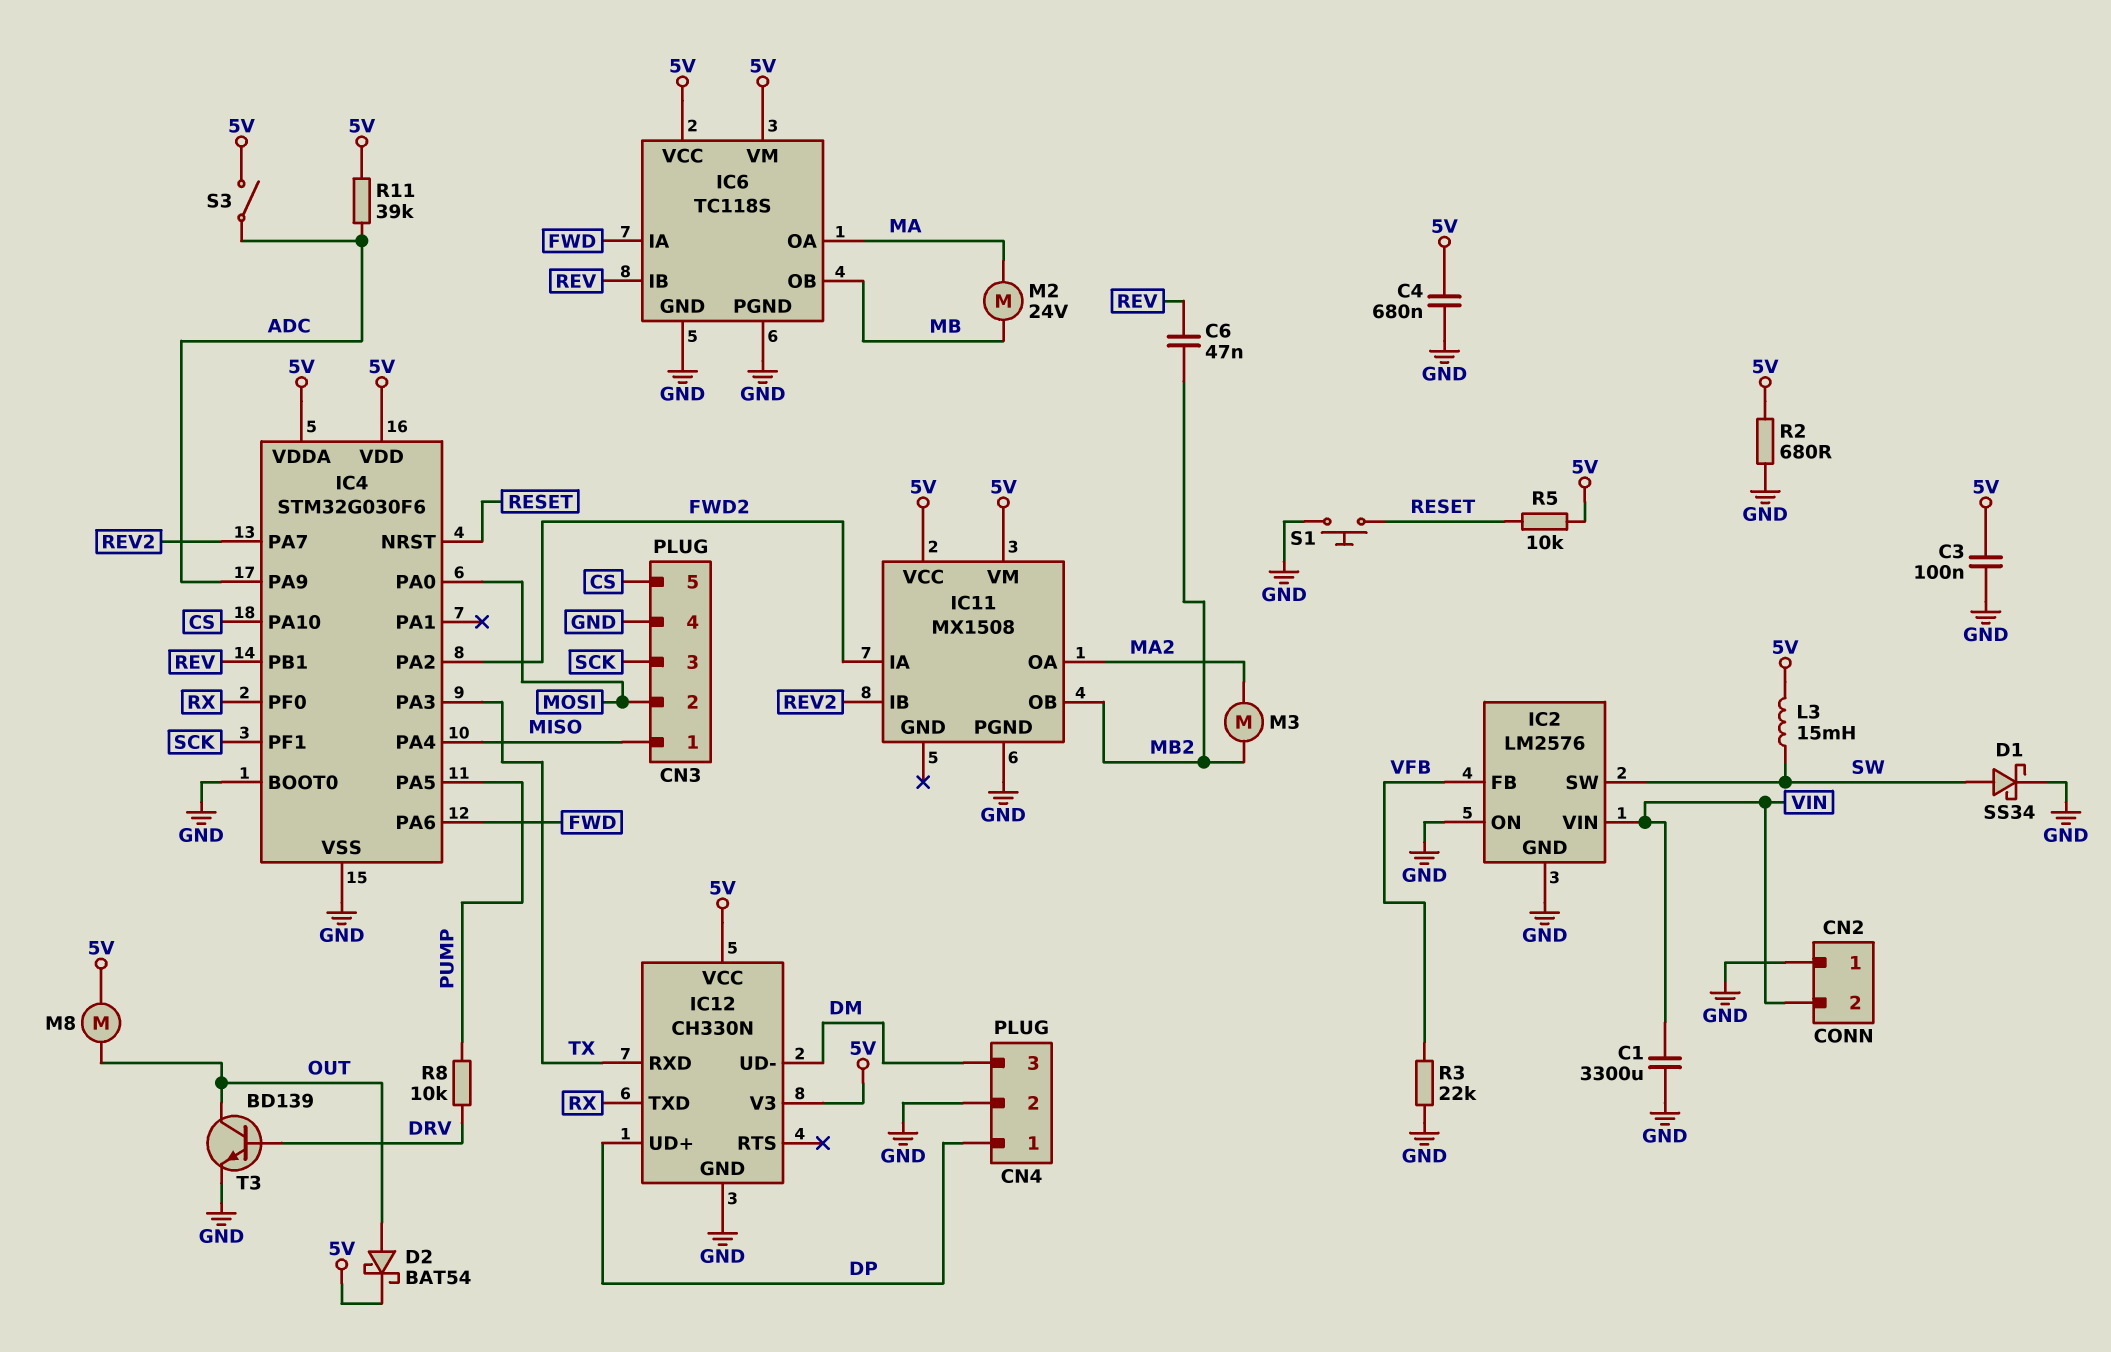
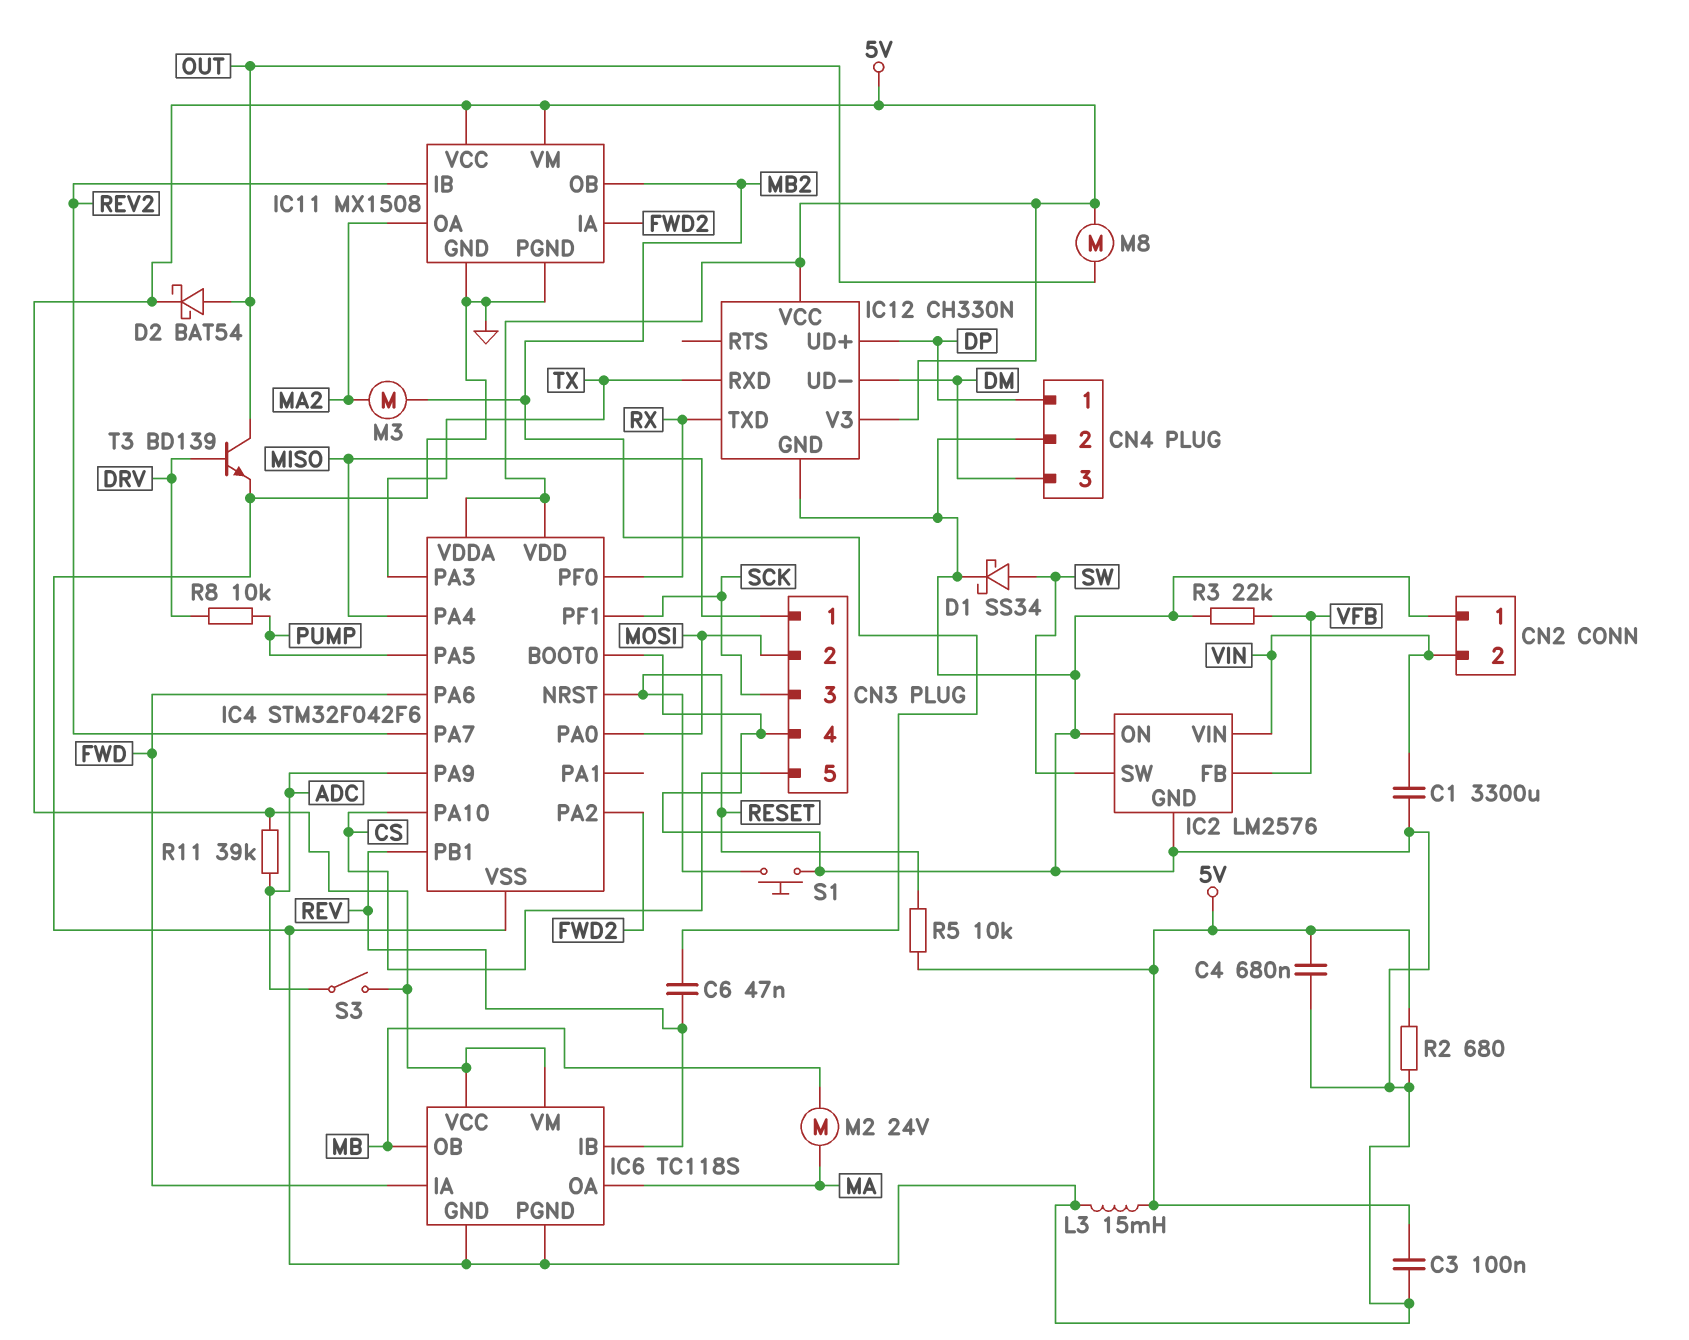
IC4: STM32G030F6 -> STM32F042F6
IC11 pin GND: none -> GND
L3: 15mH (5V, SW) -> 15mH (5V, GND)

